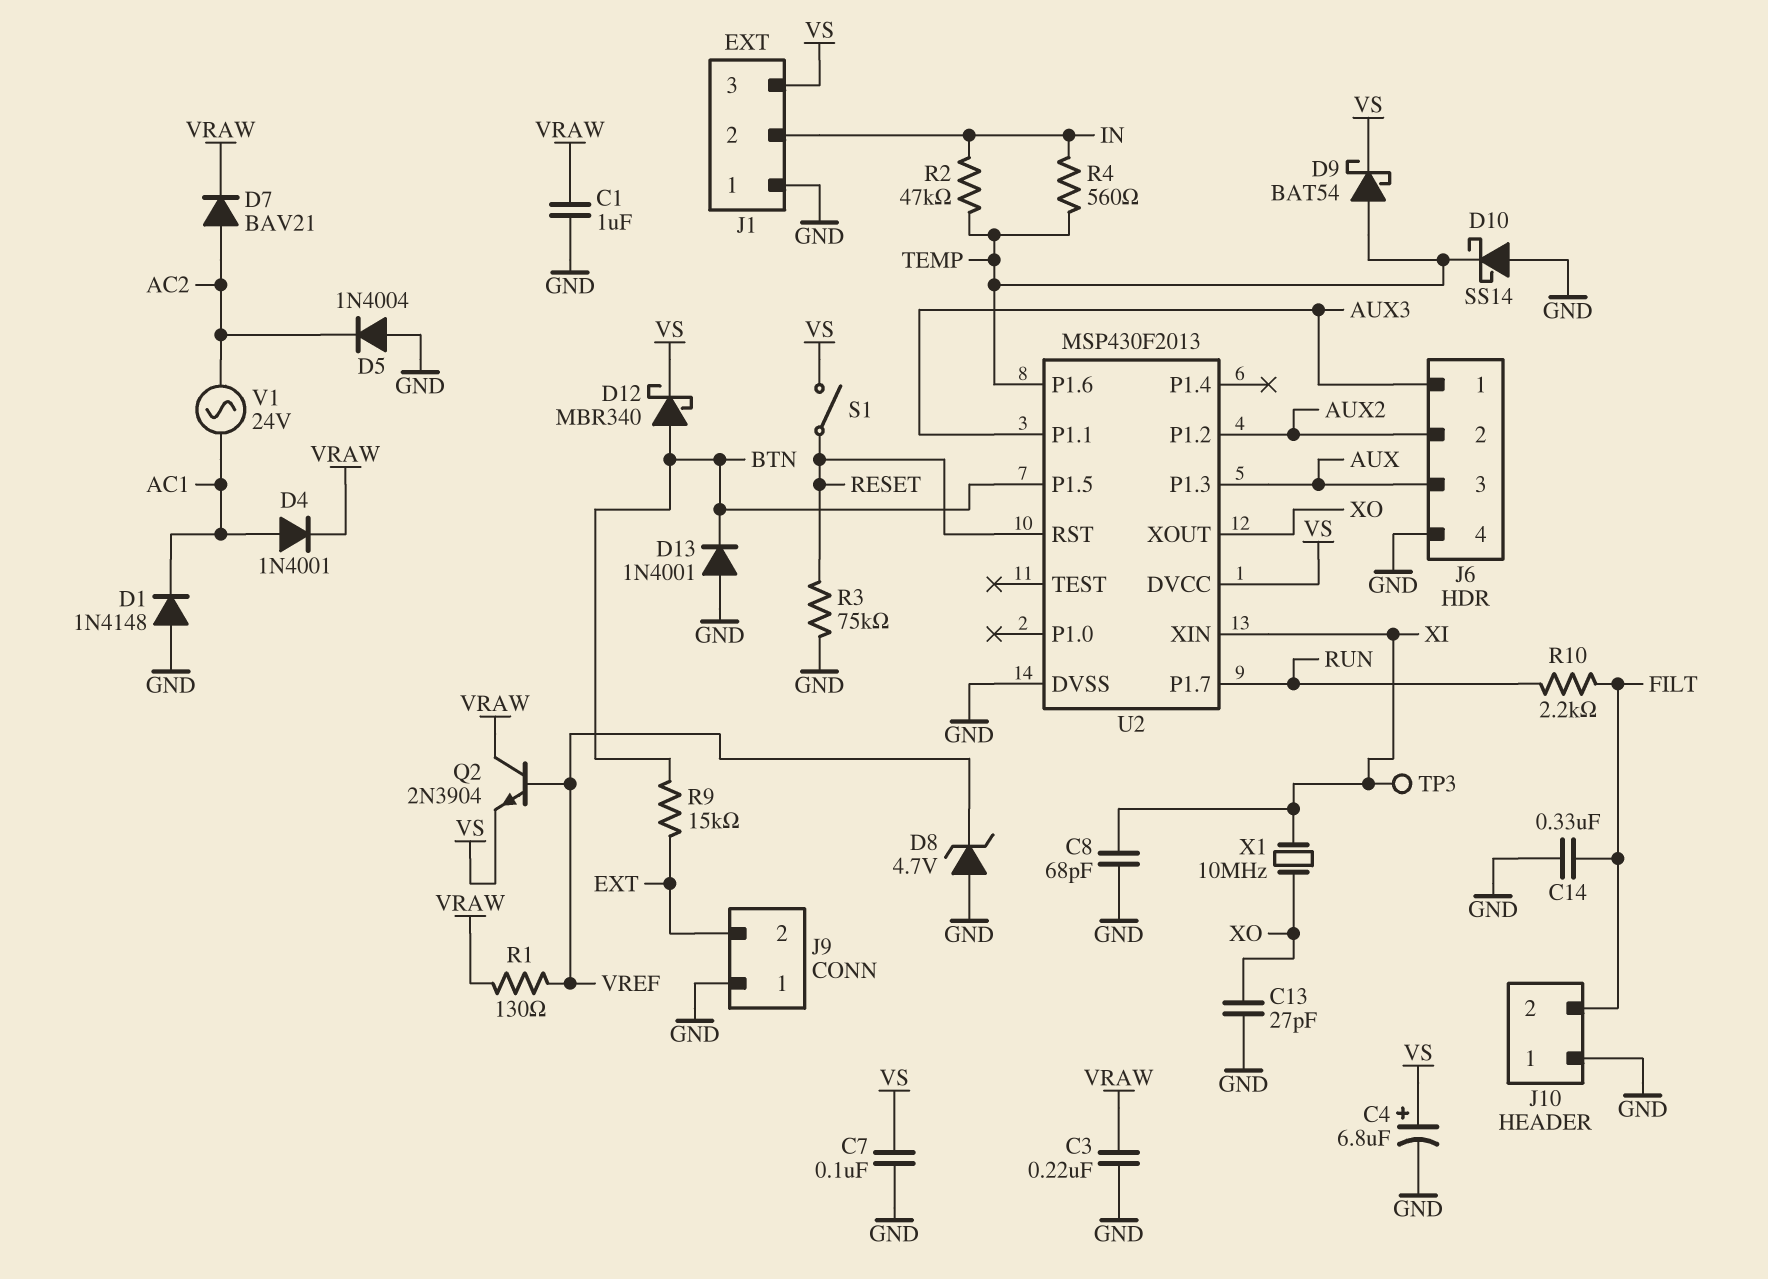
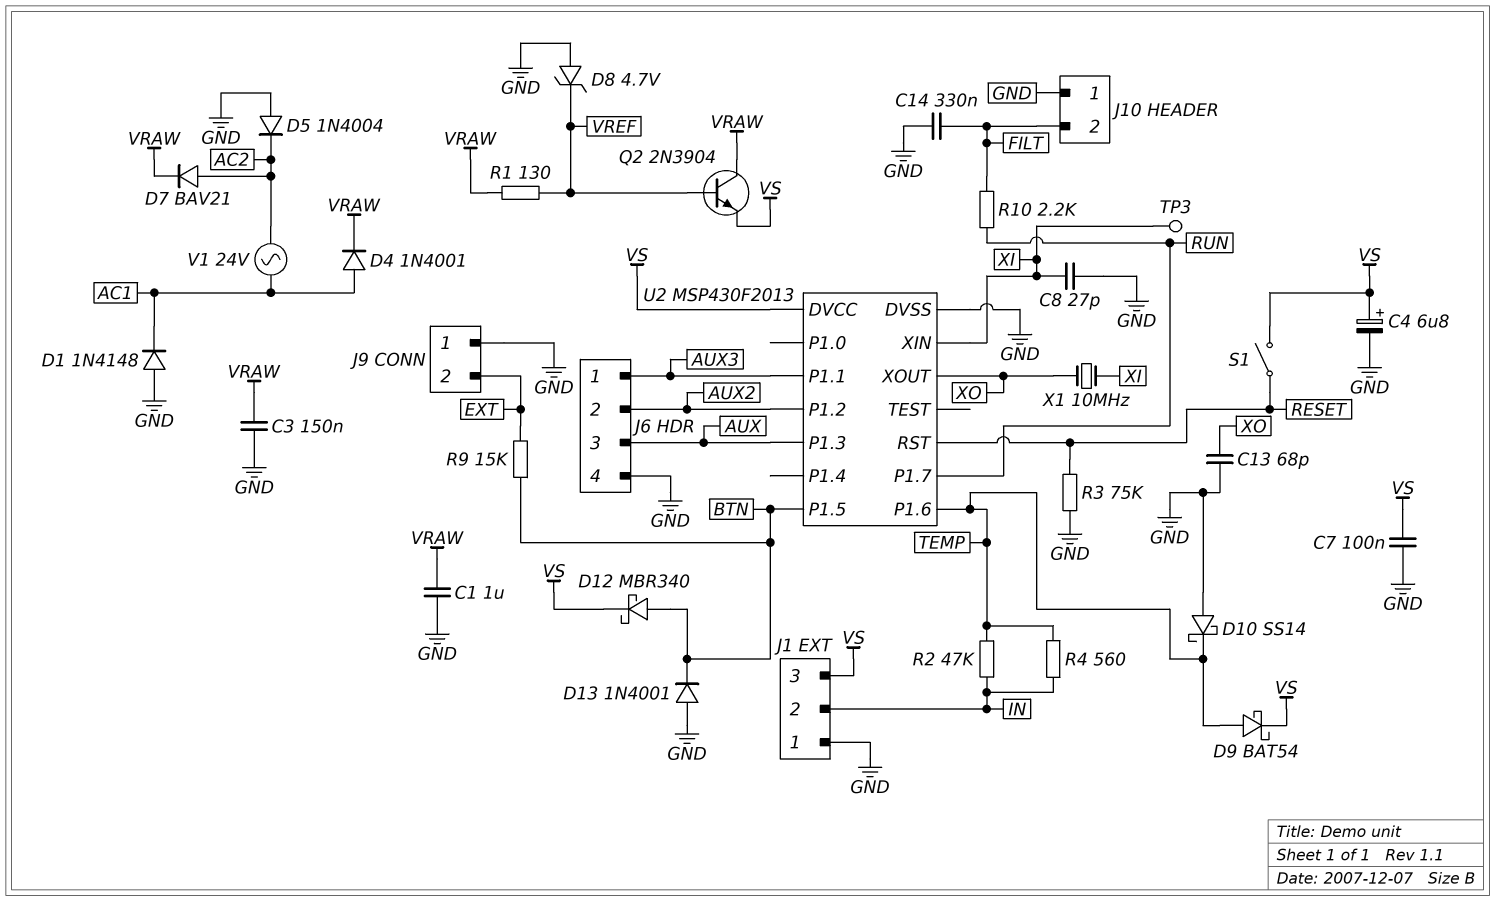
C3: 220nF (GND, VRAW) -> 150nF (GND, VRAW)
C8: 68pF (GND, XI) -> 27pF (GND, XI)
C13: 27pF (GND, XO) -> 68pF (GND, XO)

